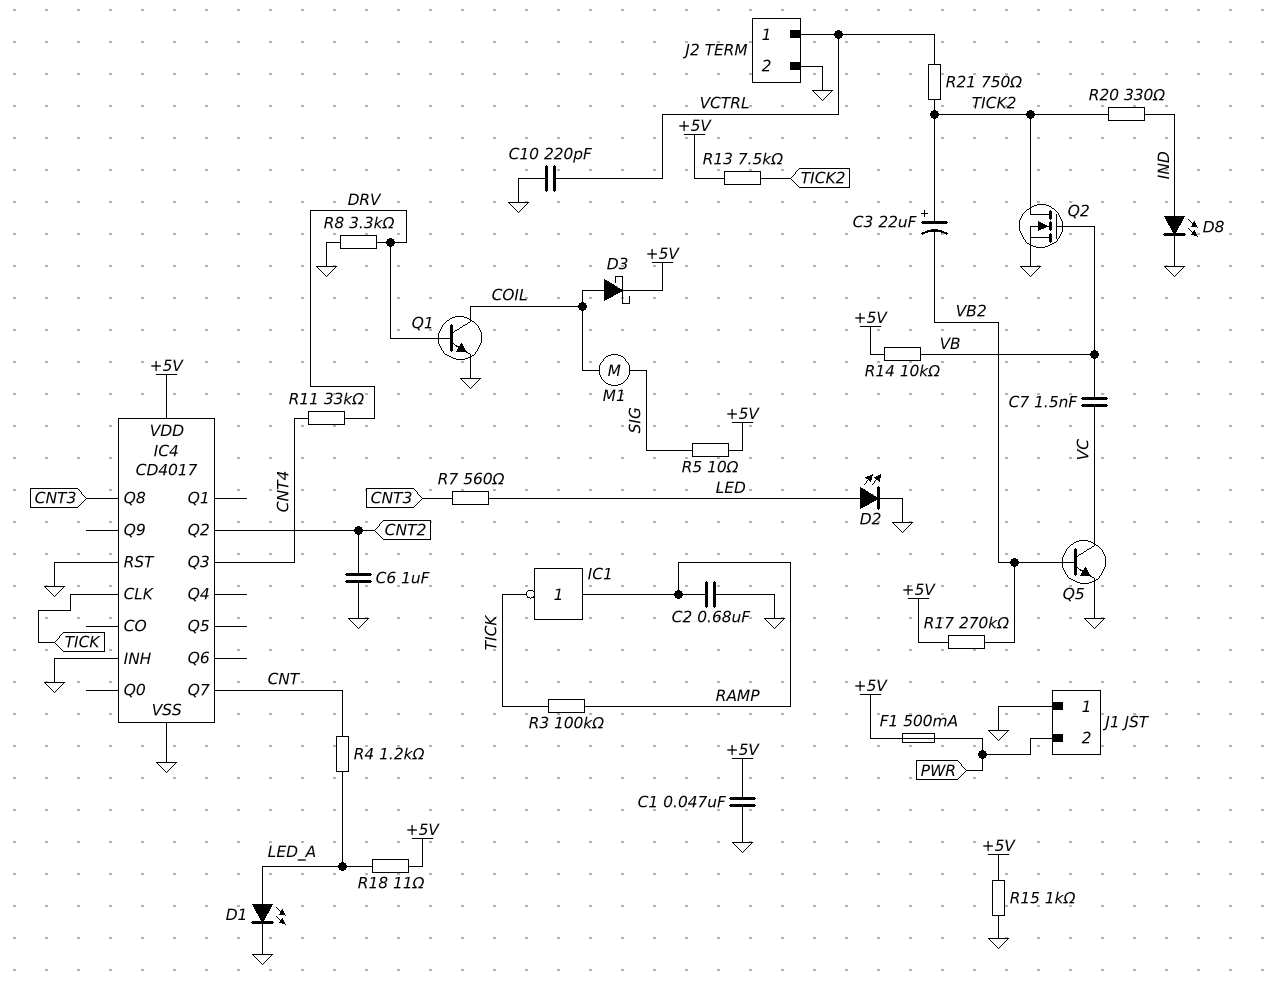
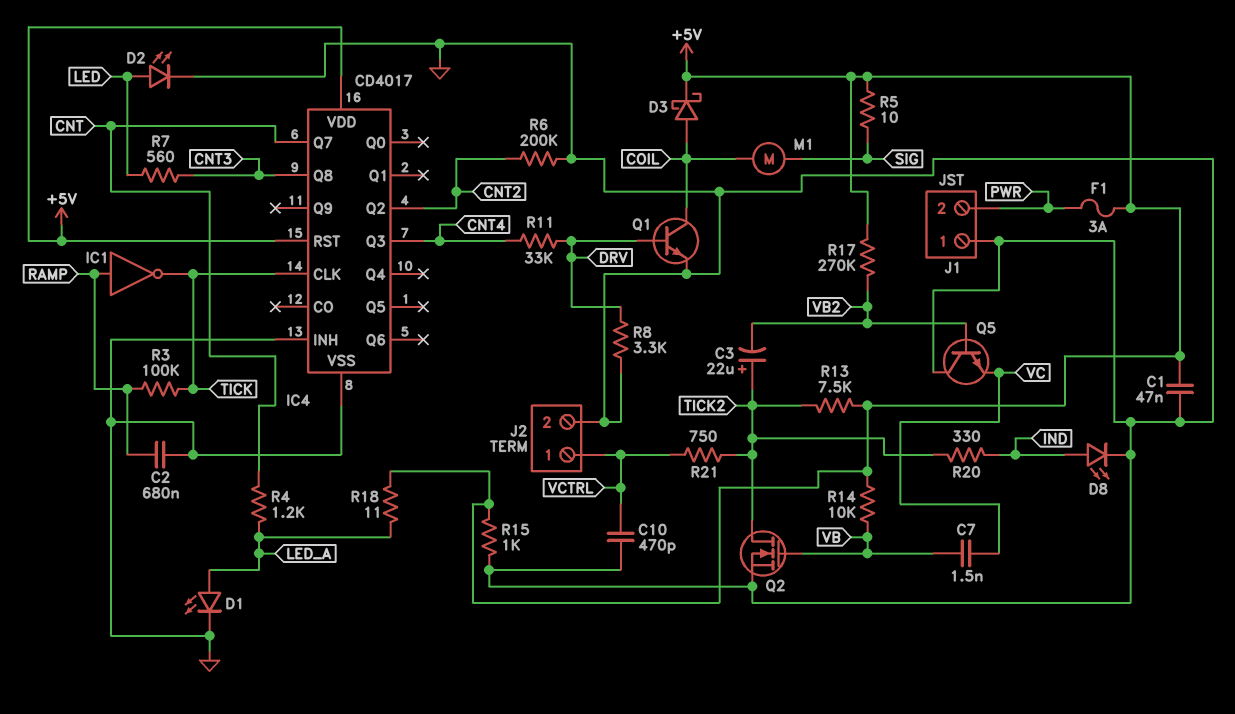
C6: 1uF (CNT2, GND) -> none
C10: 220pF (GND, VCTRL) -> 470pF (GND, VCTRL)
F1: 500mA (+5V, PWR) -> 3A (+5V, PWR)
IC4 pin RST: GND -> +5V
Q5: NPN (B VB2, C VC, E GND) -> NPN (B VB2, C GND, E VC)
R6: none -> 200k (CNT2, GND)

